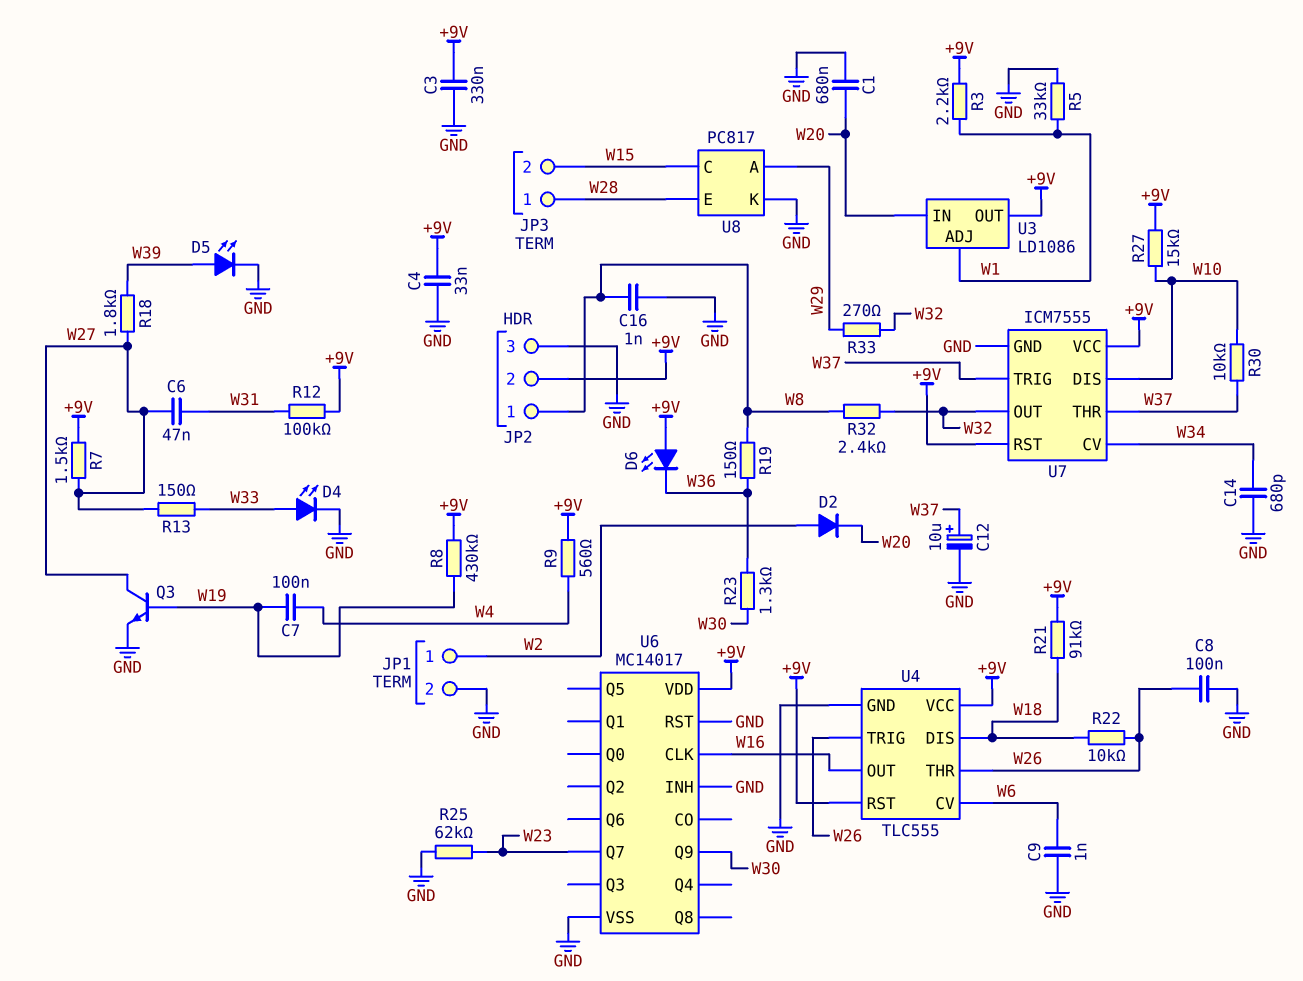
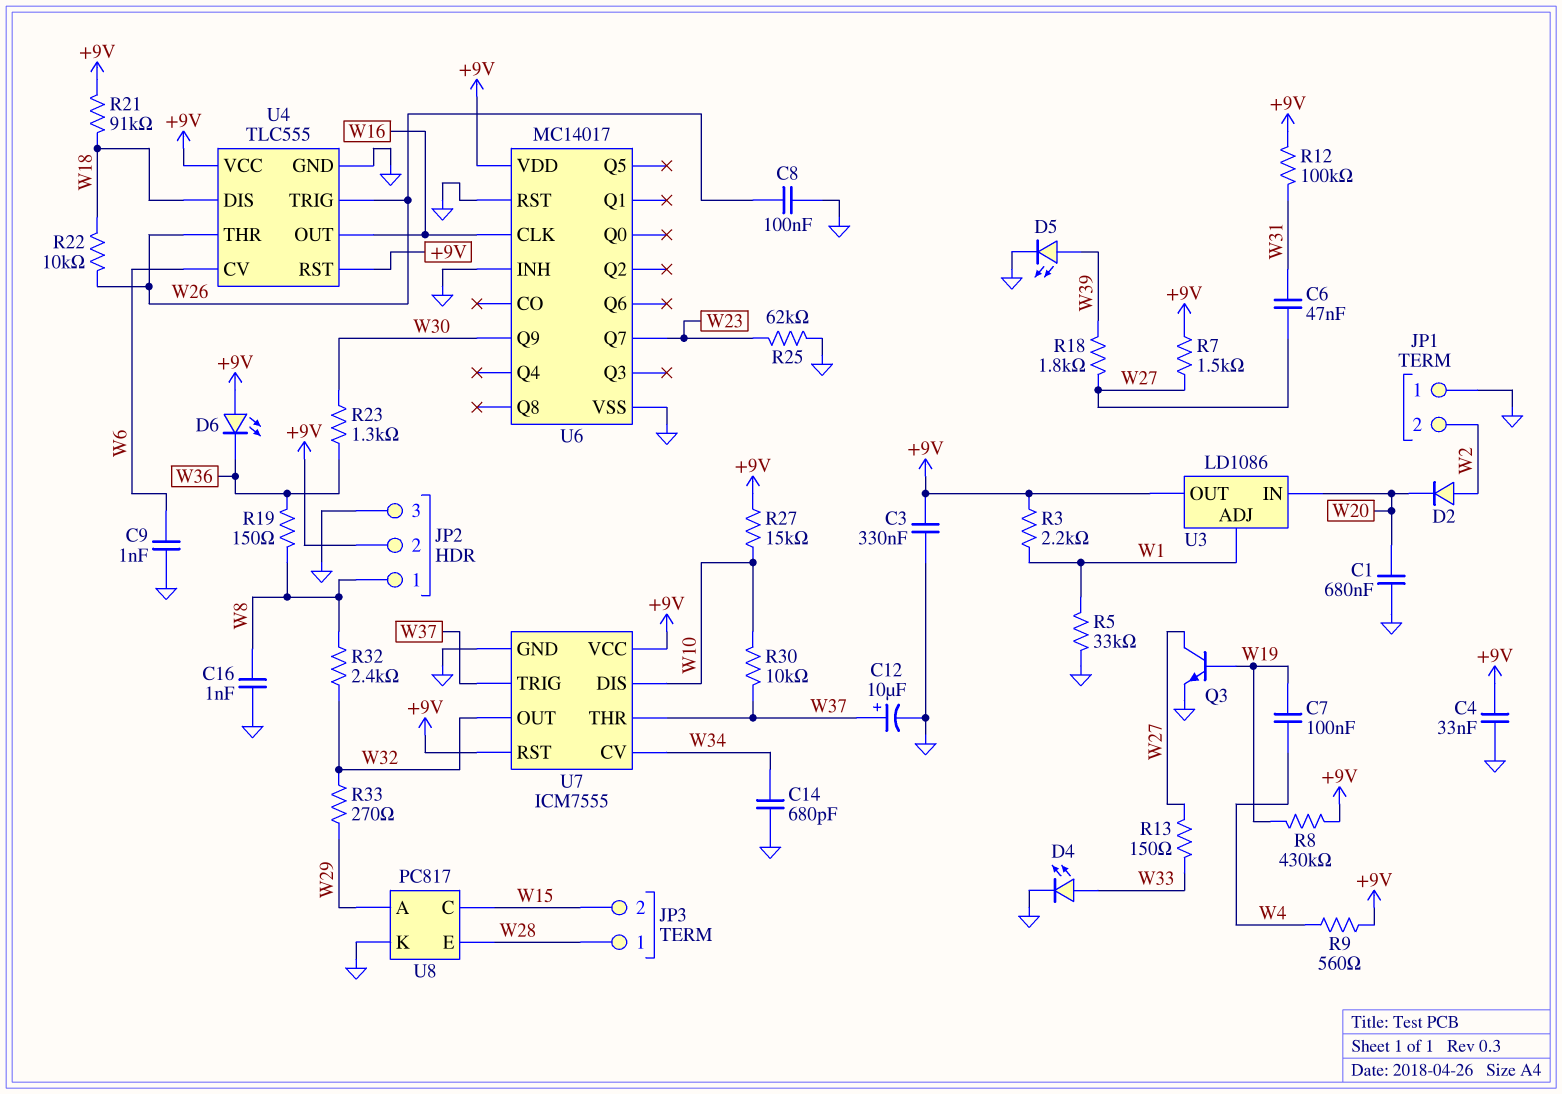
JP1 pin 1: W2 -> GND
JP1 pin 2: GND -> W2

